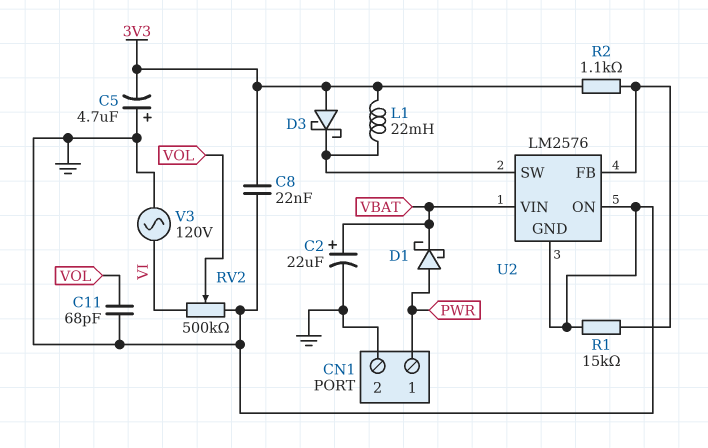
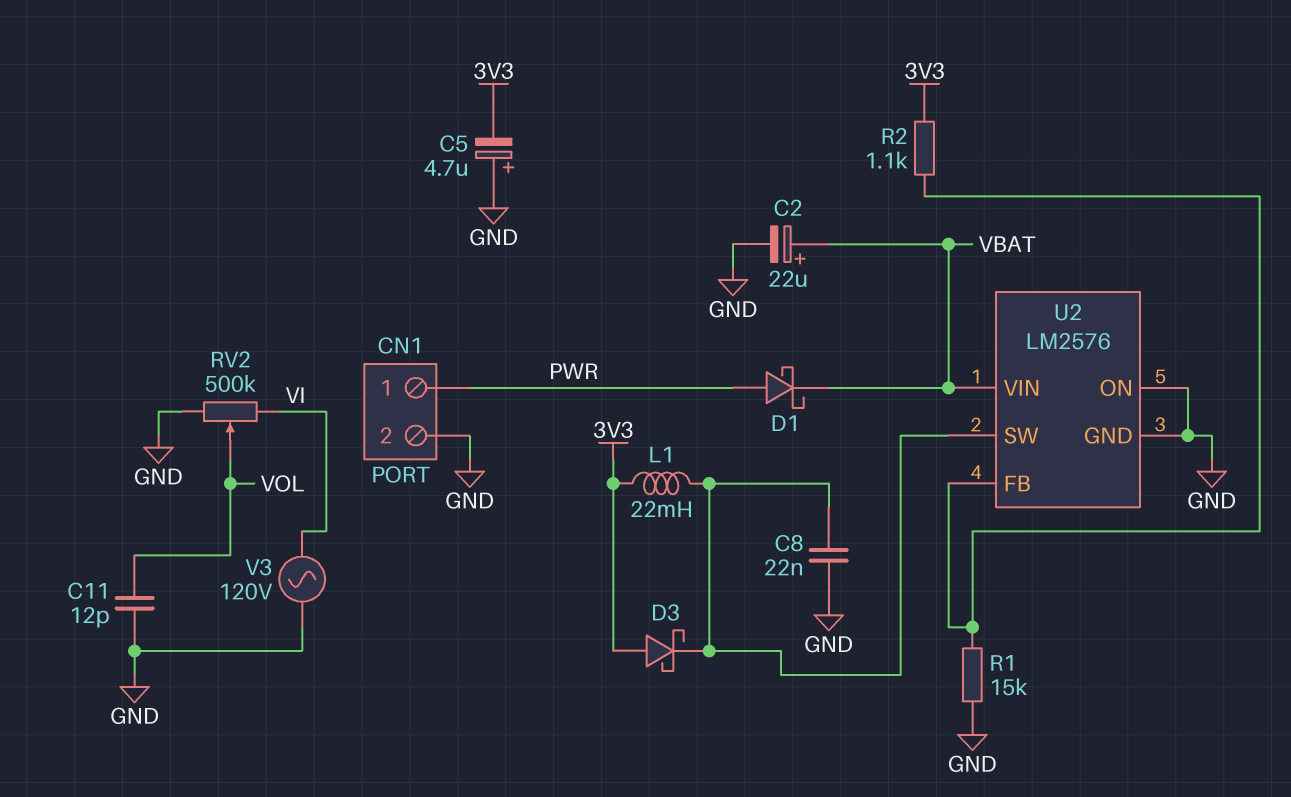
C8: 22nF (3V3, GND) -> 22nF (GND, U2/SW)
C11: 68pF (GND, VOL) -> 12pF (GND, VOL)

